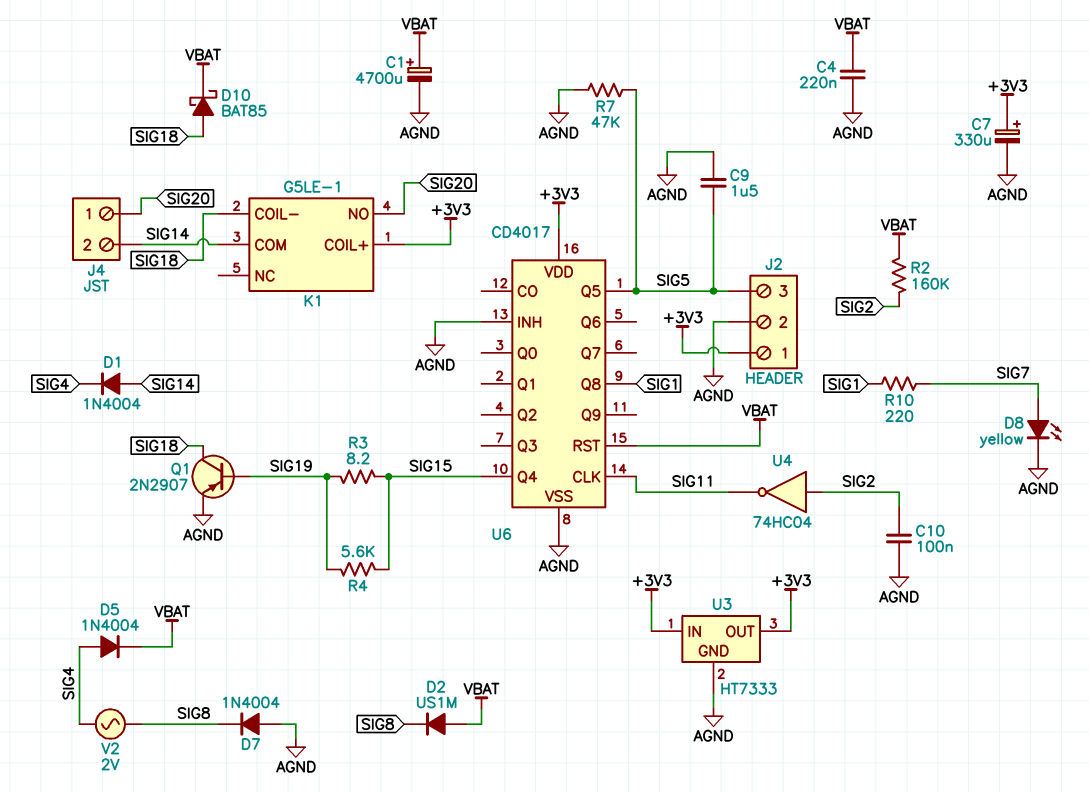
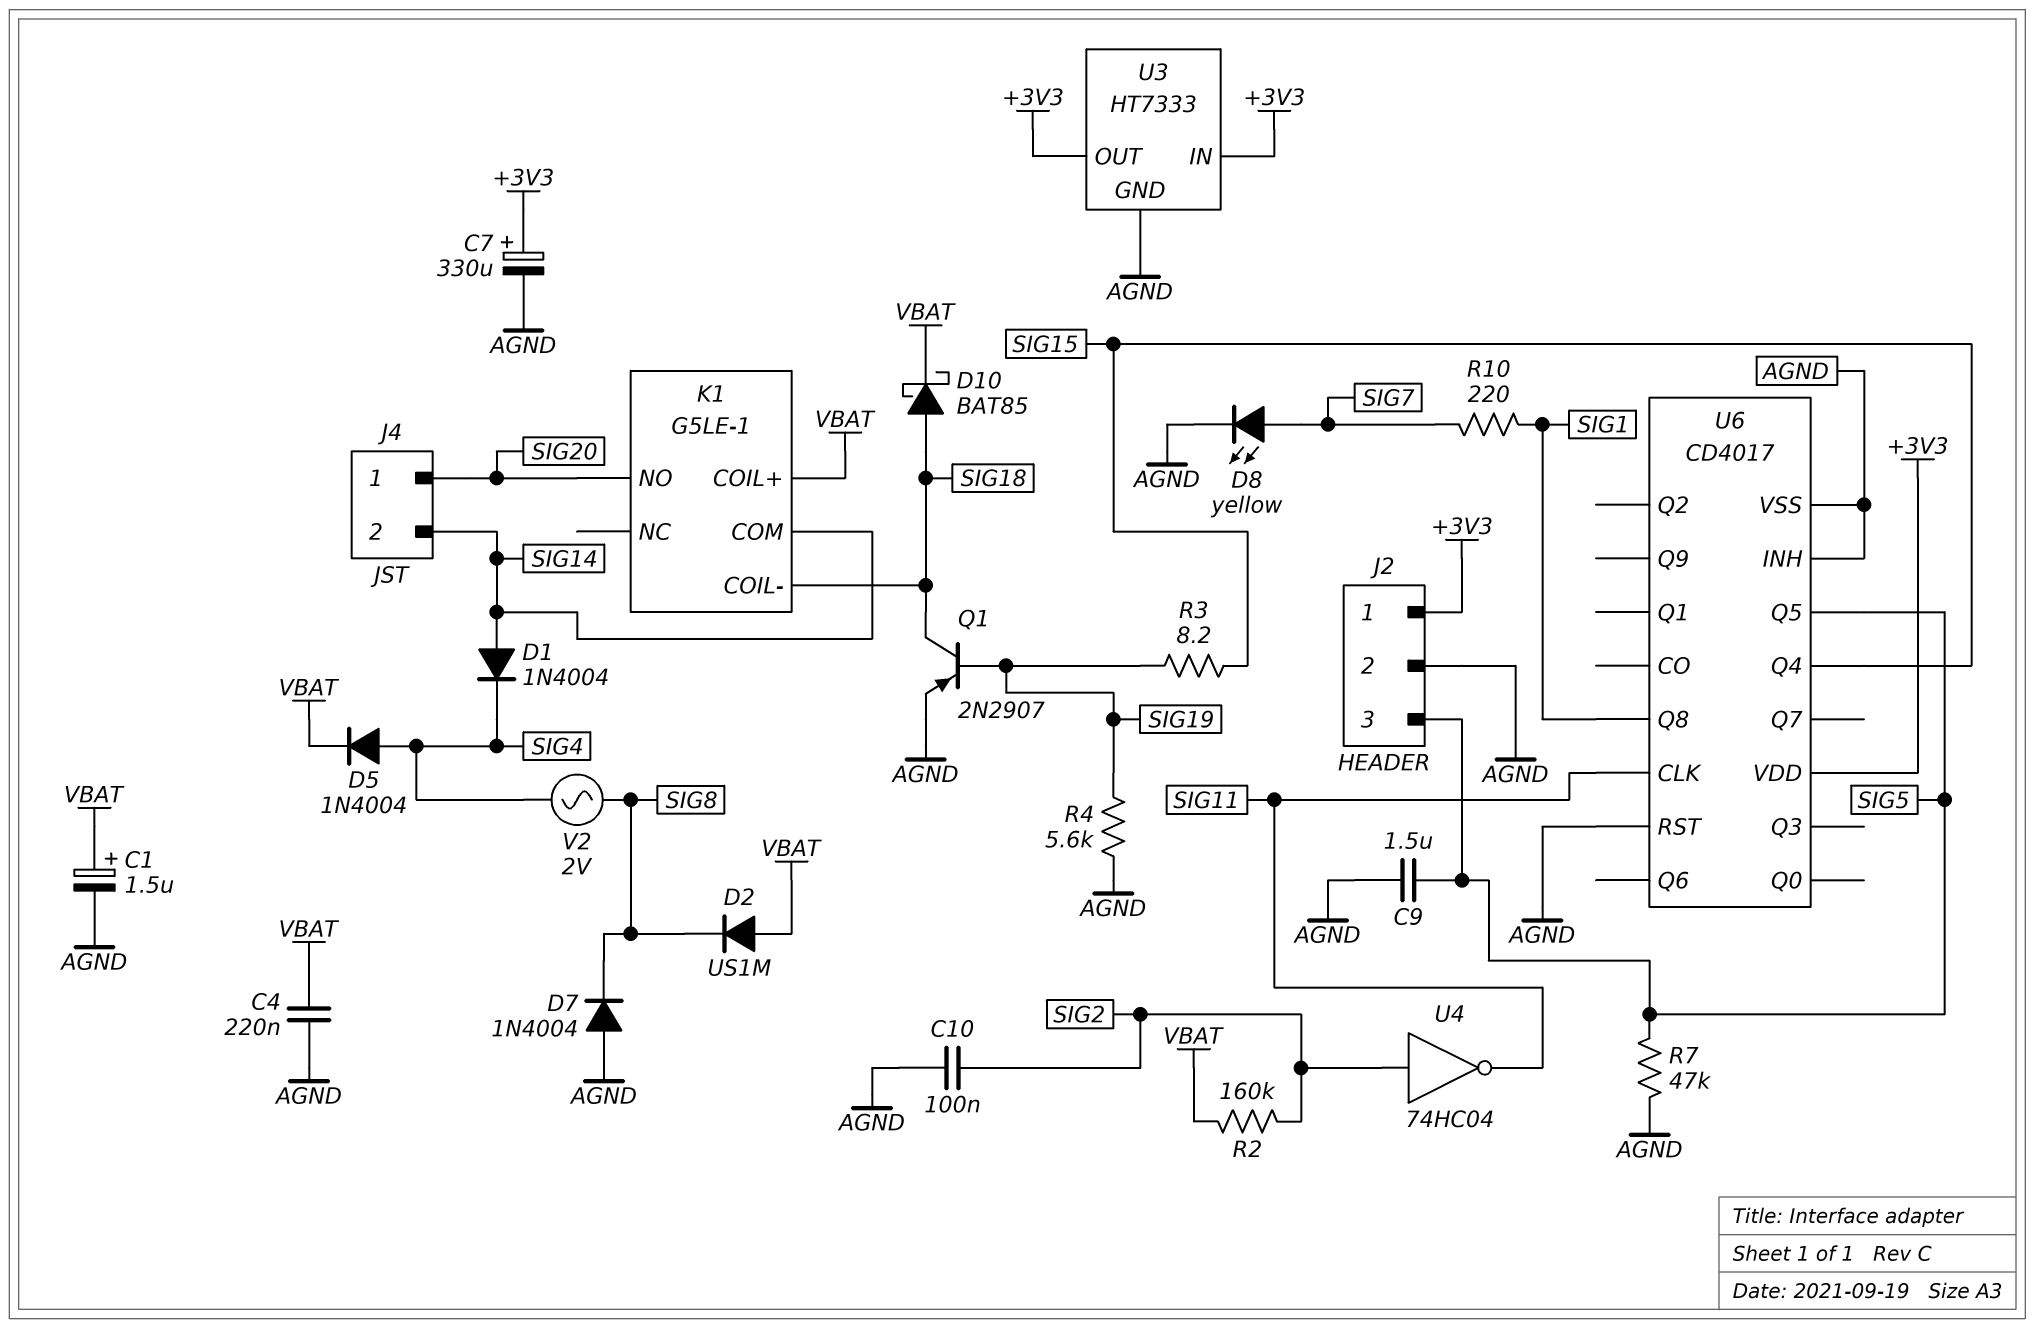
C1: 4700uF (plus VBAT, minus AGND) -> 1.5uF (plus VBAT, minus AGND)
K1 pin COIL+: +3V3 -> VBAT
R4: 5.6k (SIG15, SIG19) -> 5.6k (AGND, SIG19)
U6 pin RST: VBAT -> AGND

